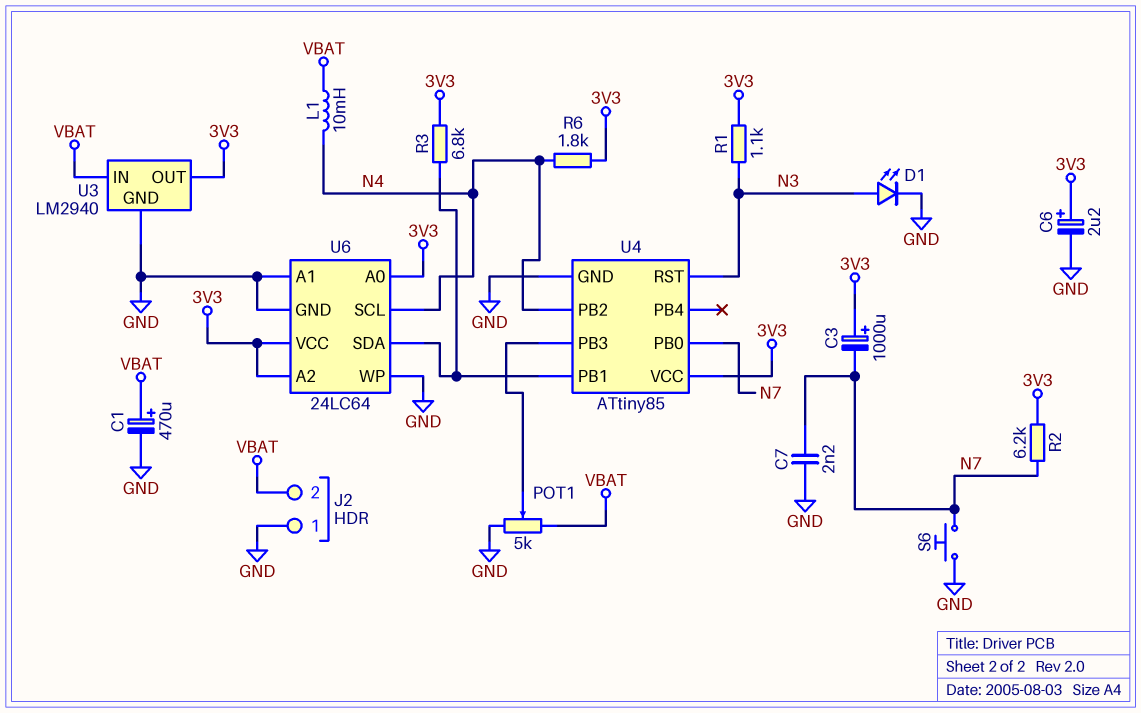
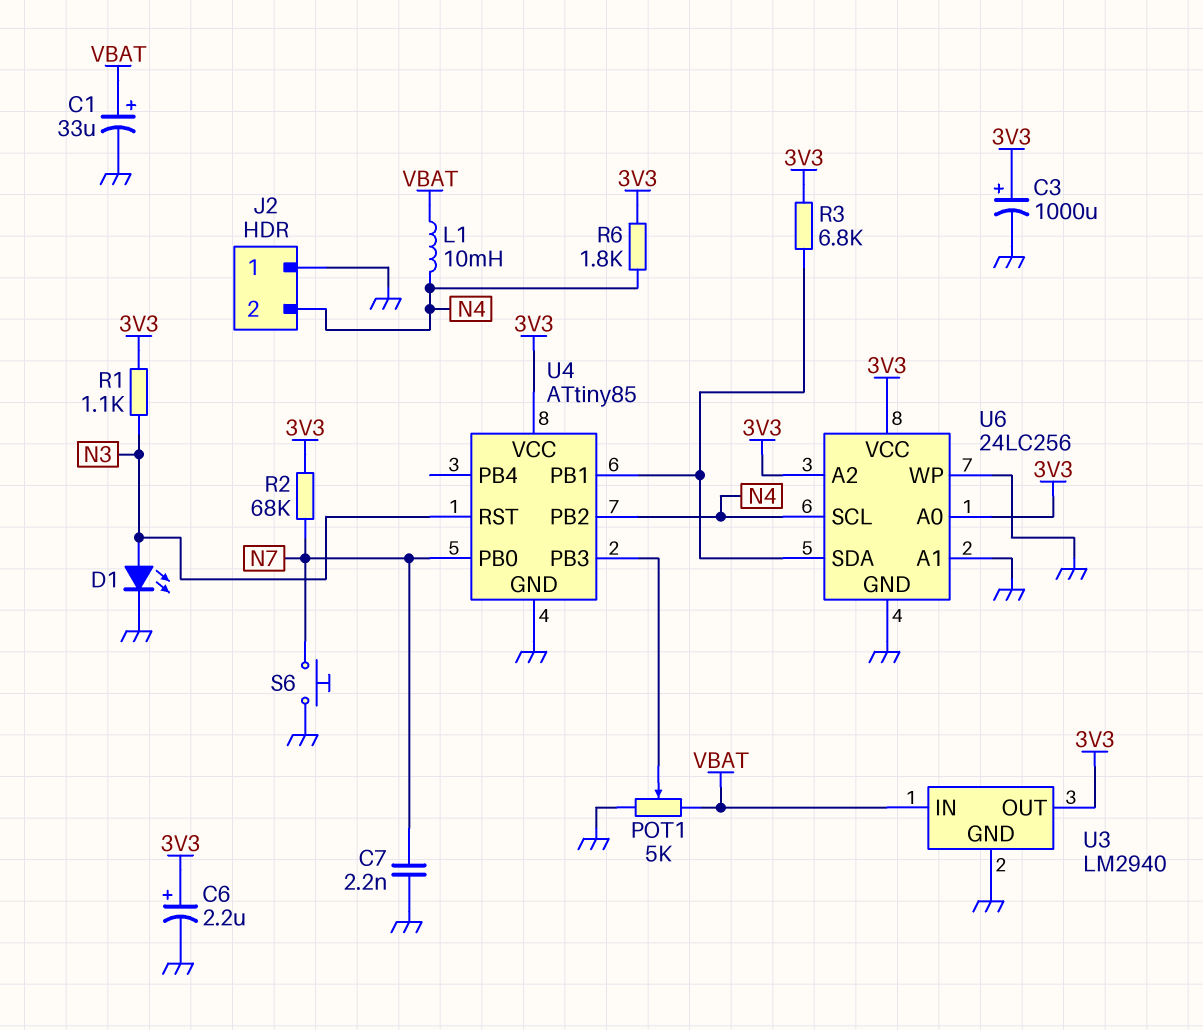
C1: 470uF (plus VBAT, minus GND) -> 33uF (plus VBAT, minus GND)
C3: 1000uF (plus 3V3, minus N7) -> 1000uF (plus 3V3, minus GND)
J2 pin 2: VBAT -> N4
R2: 6.2k (3V3, N7) -> 68k (3V3, N7)
U6: 24LC64 -> 24LC256

